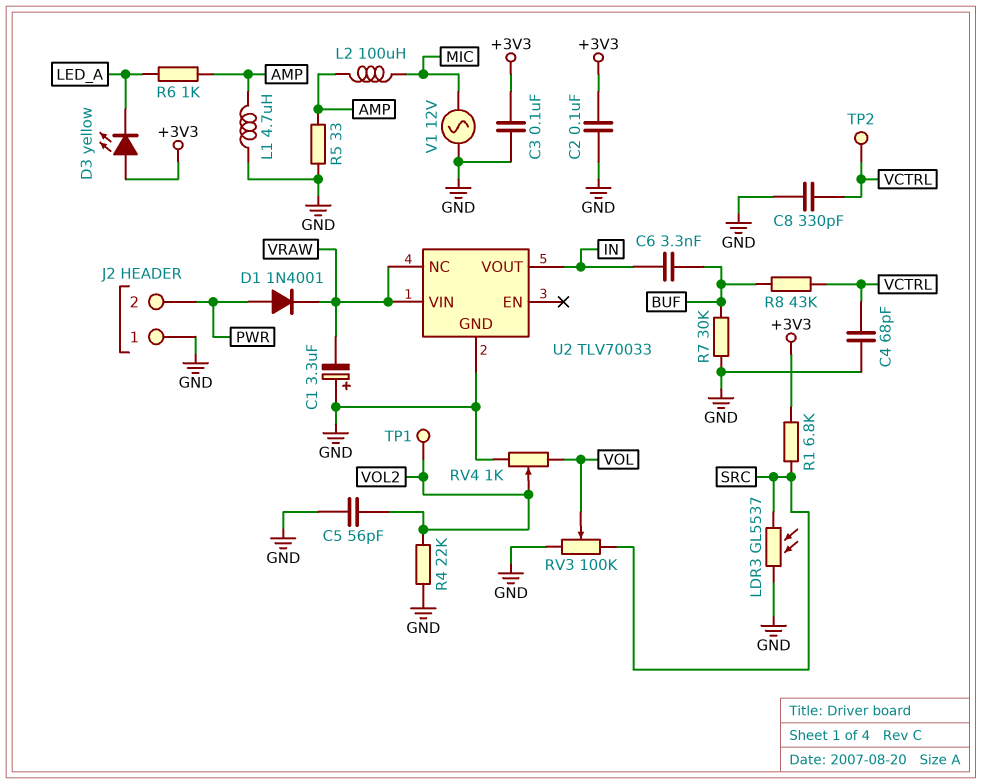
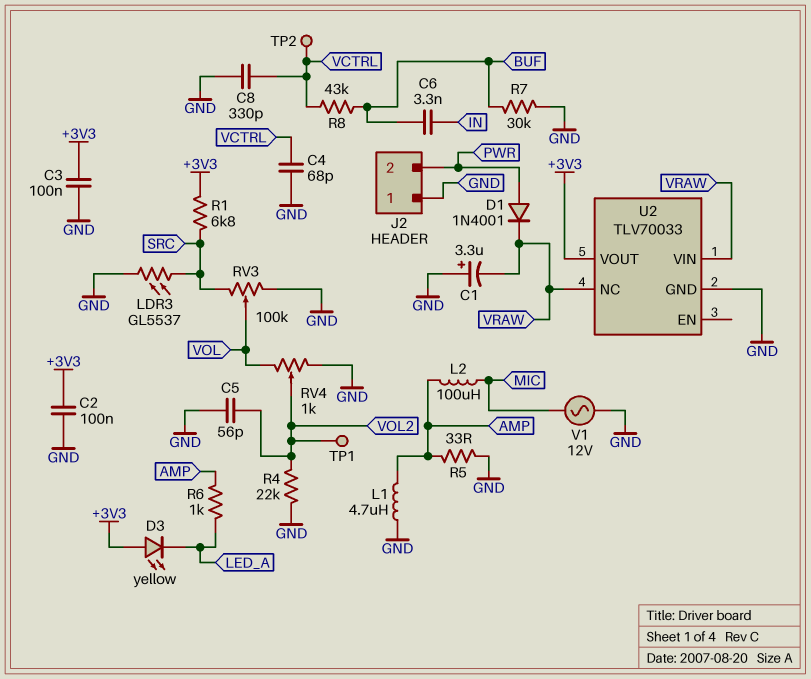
U2 pin VOUT: IN -> +3V3

